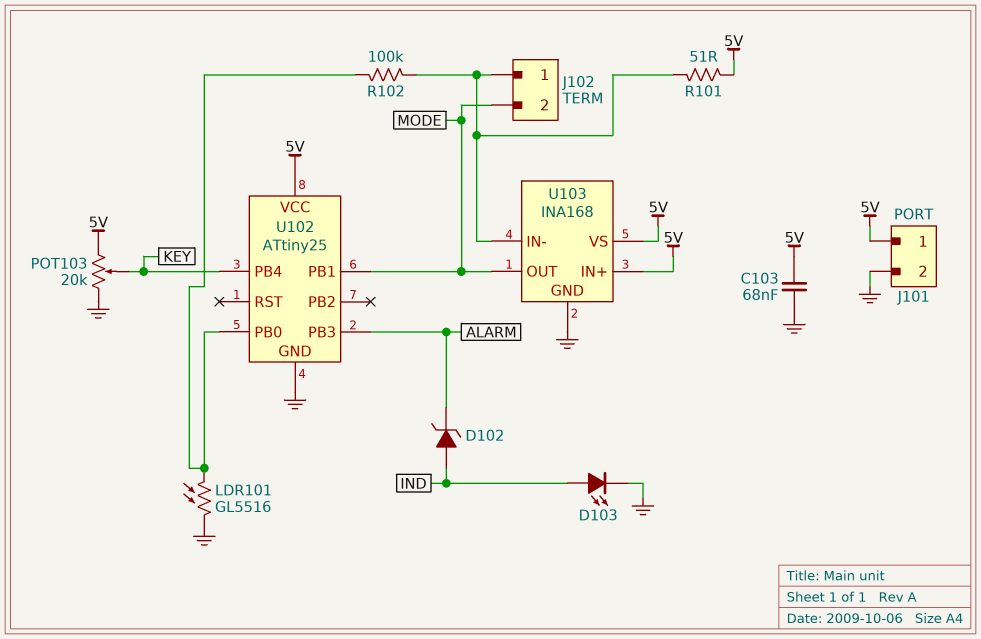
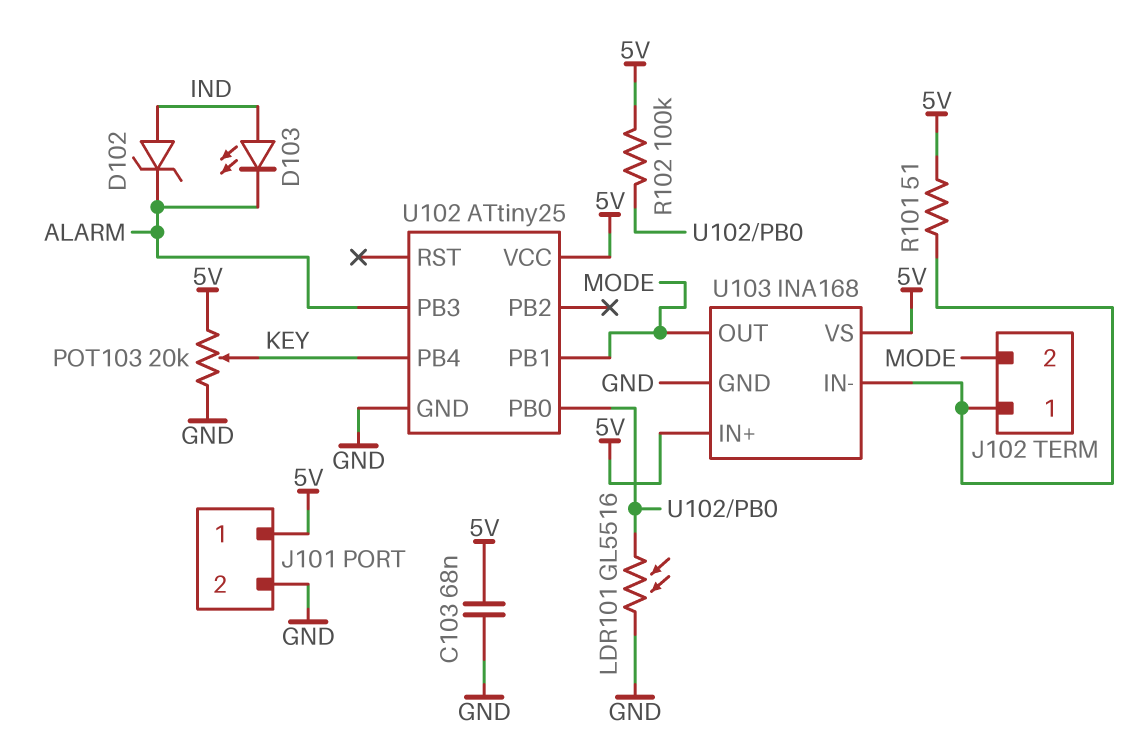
D103: LED (A IND, K GND) -> LED (A IND, K ALARM)
R102: 100k (J102/1, U102/PB0) -> 100k (5V, U102/PB0)

